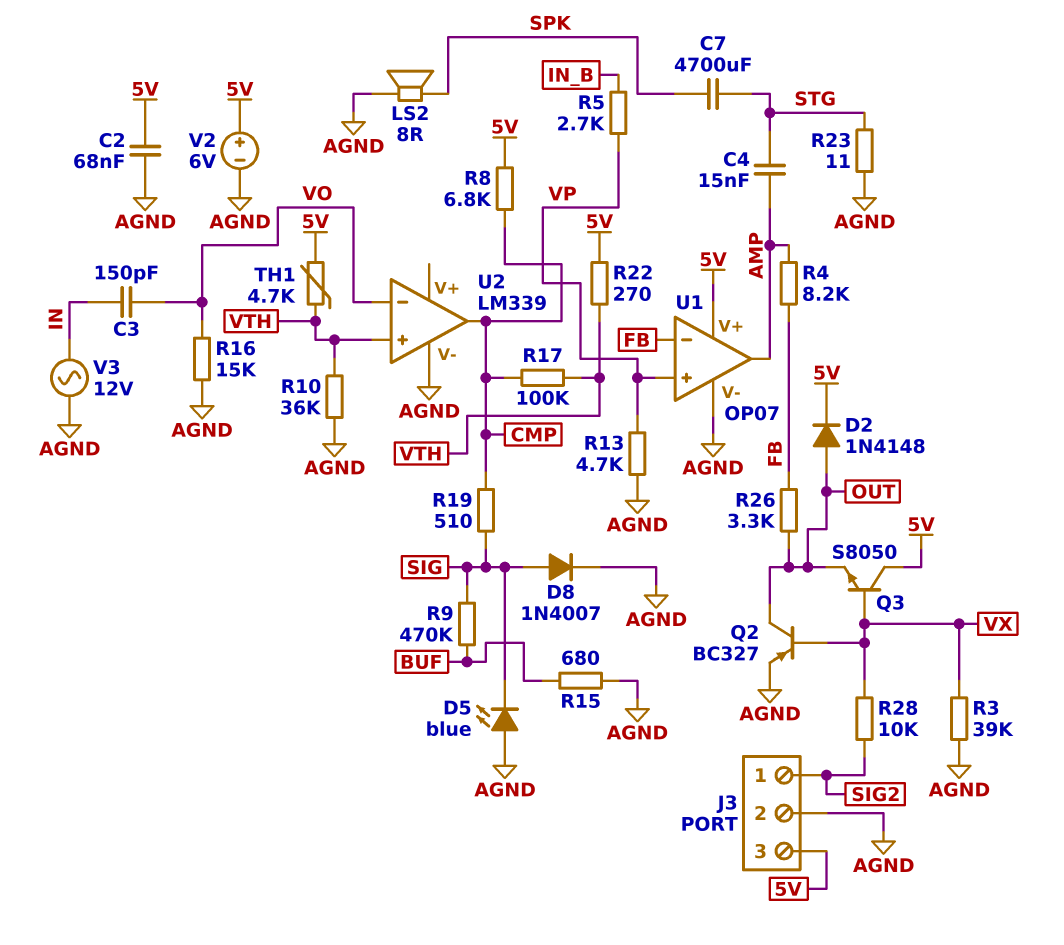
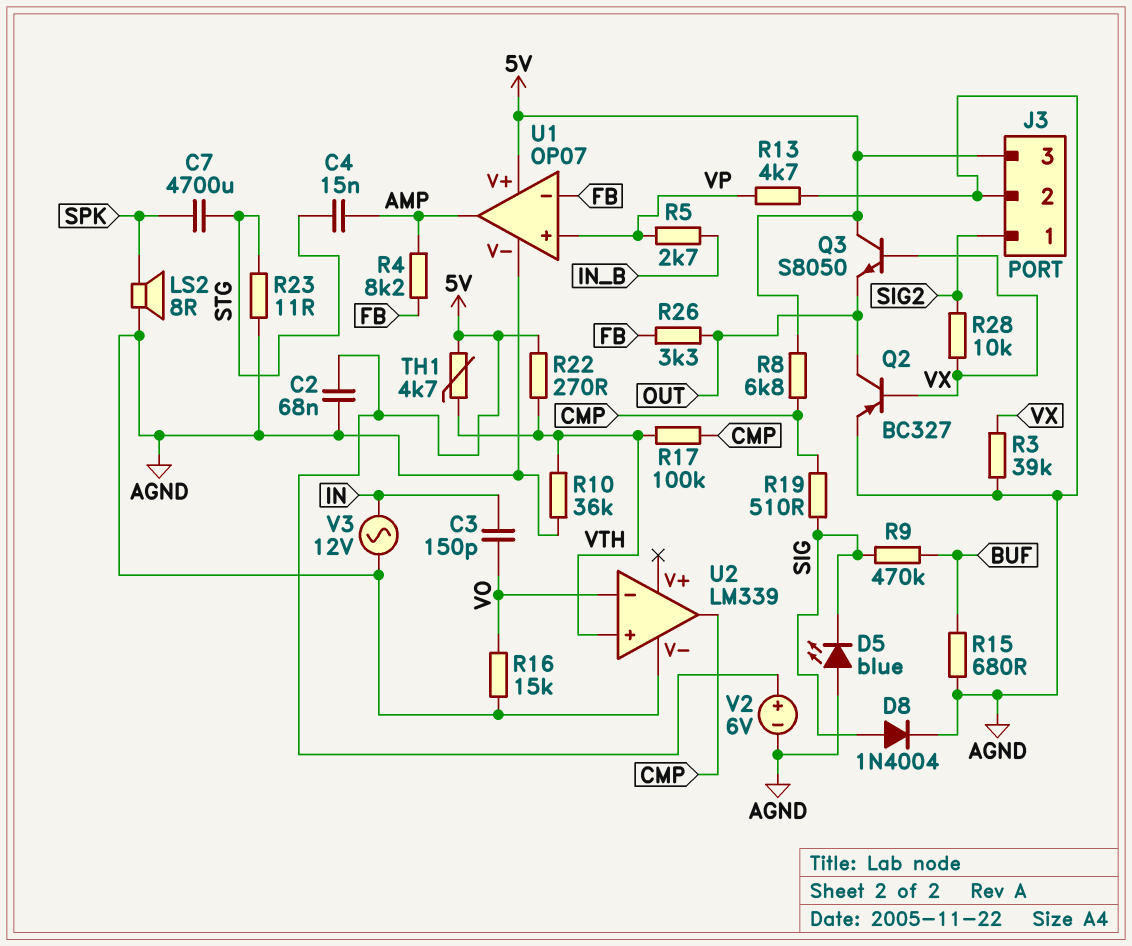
D2: diode 1N4148 (A OUT, K 5V) -> none
D8: diode 1N4007 (A SIG, K AGND) -> diode 1N4004 (A SIG, K AGND)

